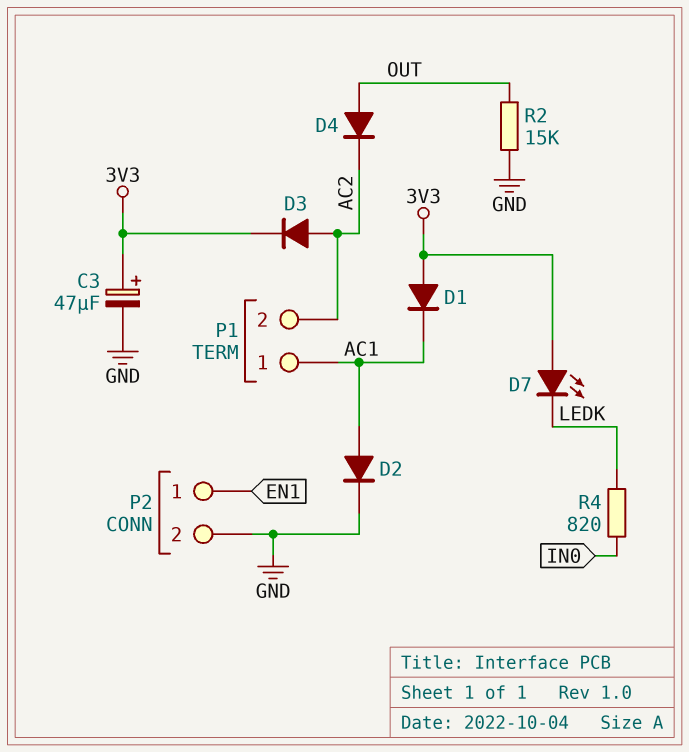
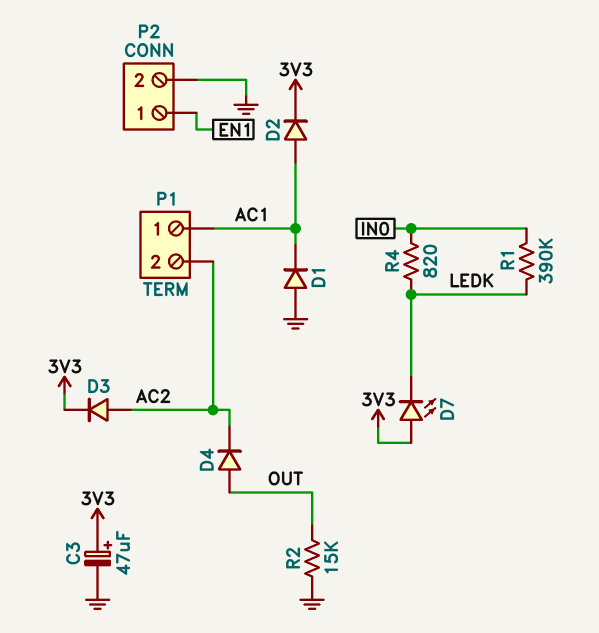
D1: diode (A 3V3, K AC1) -> diode (A GND, K AC1)
D2: diode (A AC1, K GND) -> diode (A AC1, K 3V3)
R1: none -> 390k (IN0, LEDK)

